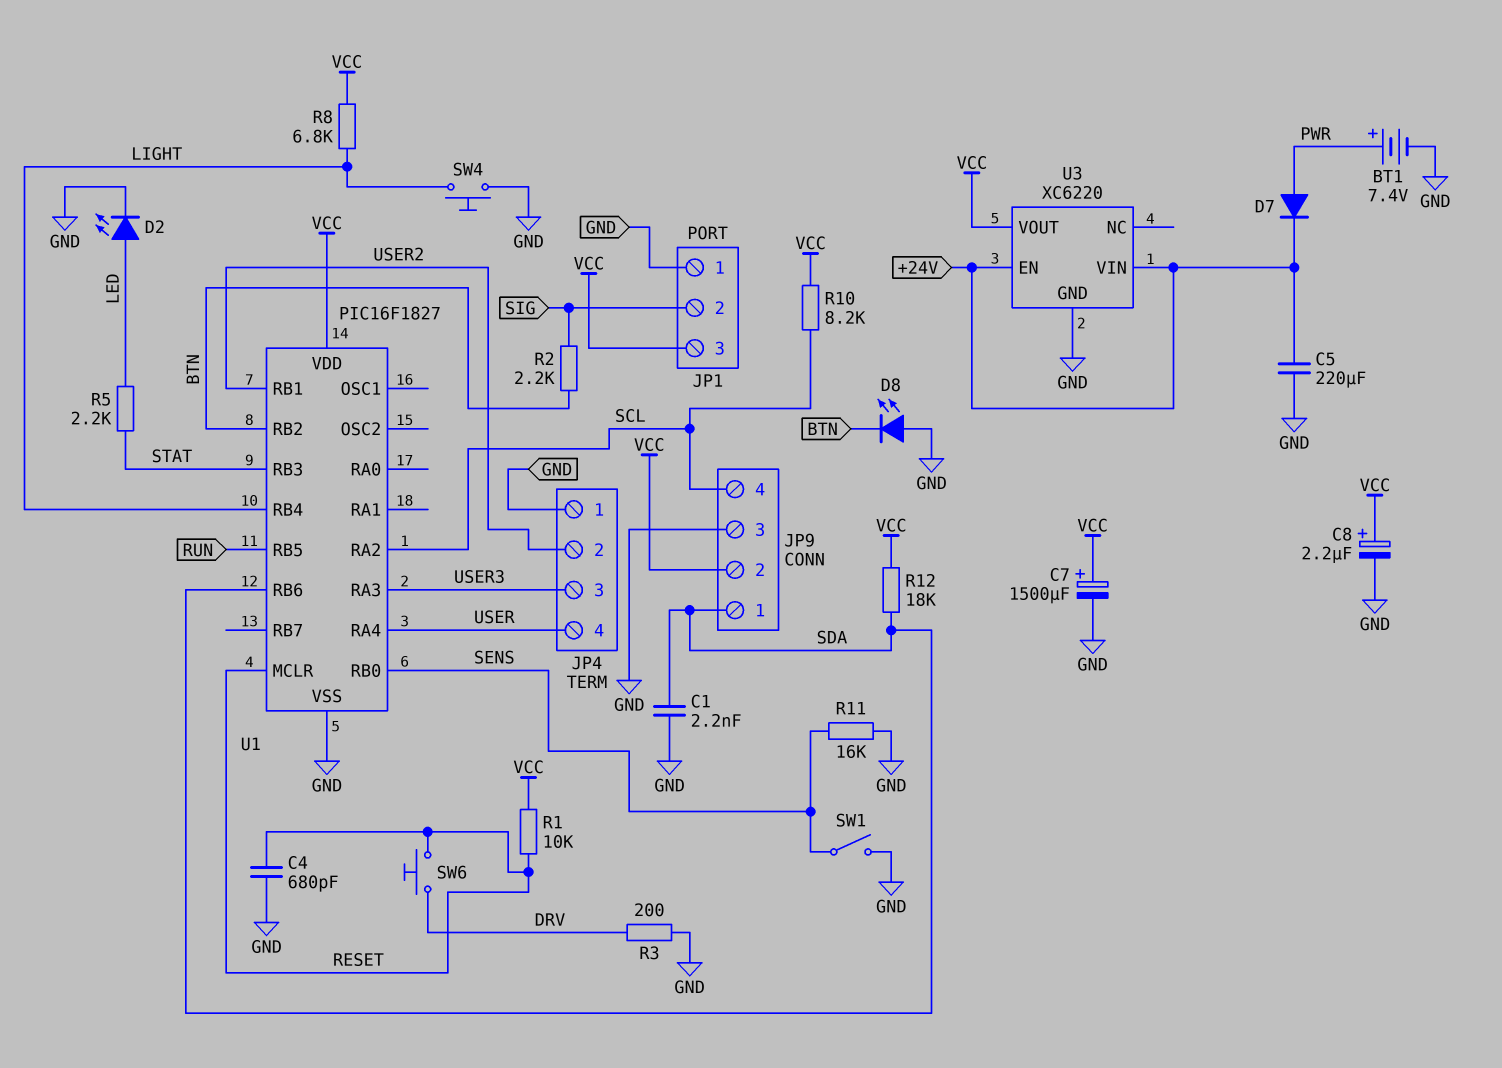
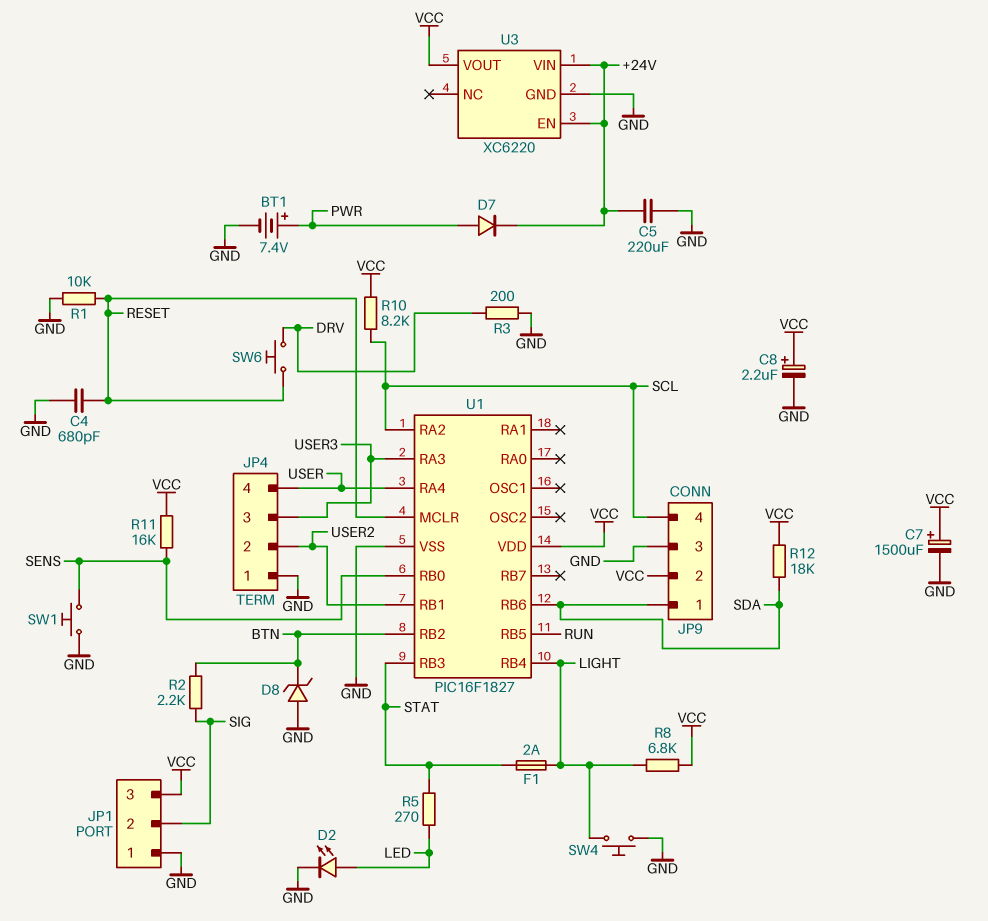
C1: 2.2nF (GND, SDA) -> none
D8: LED (A GND, K BTN) -> zener (A GND, K BTN)
F1: none -> 2A (LIGHT, STAT)
R1: 10k (RESET, VCC) -> 10k (GND, RESET)
R5: 2.2k (LED, STAT) -> 270 (LED, STAT)
R11: 16k (GND, SENS) -> 16k (SENS, VCC)
SW1: switch (GND, SENS) -> button (GND, SENS)

